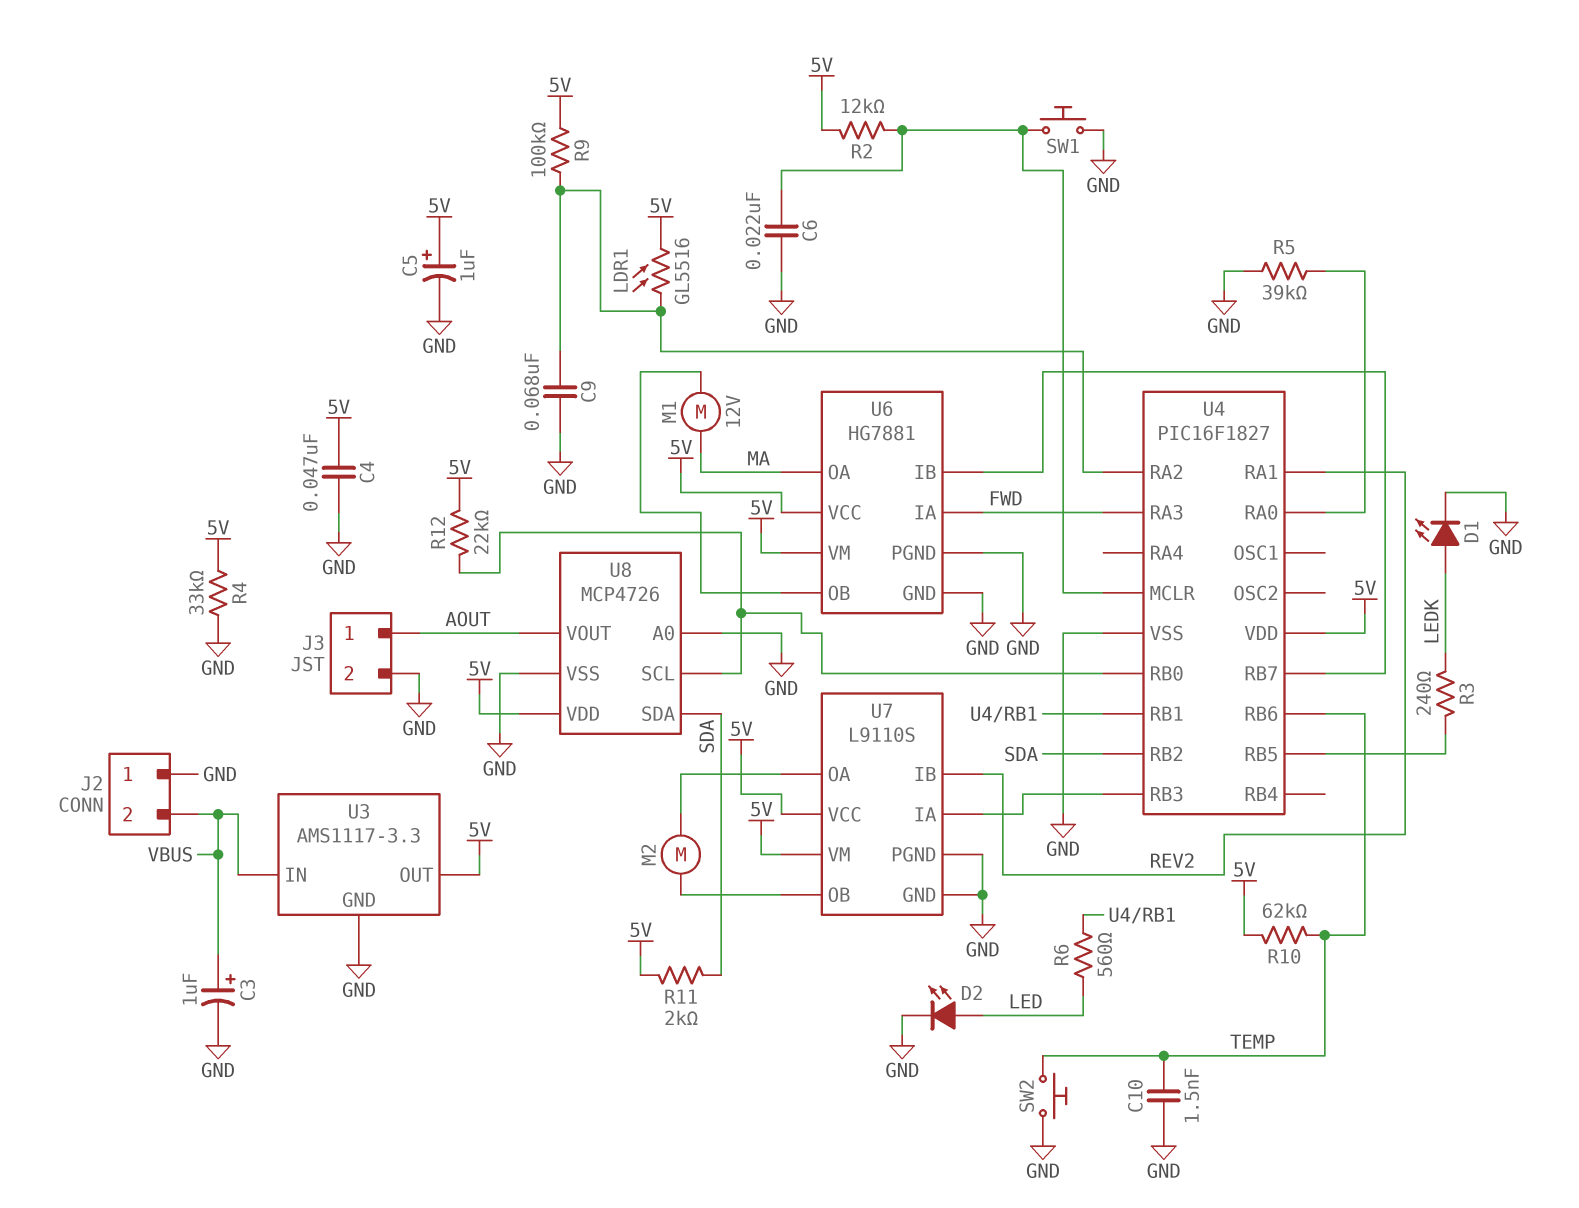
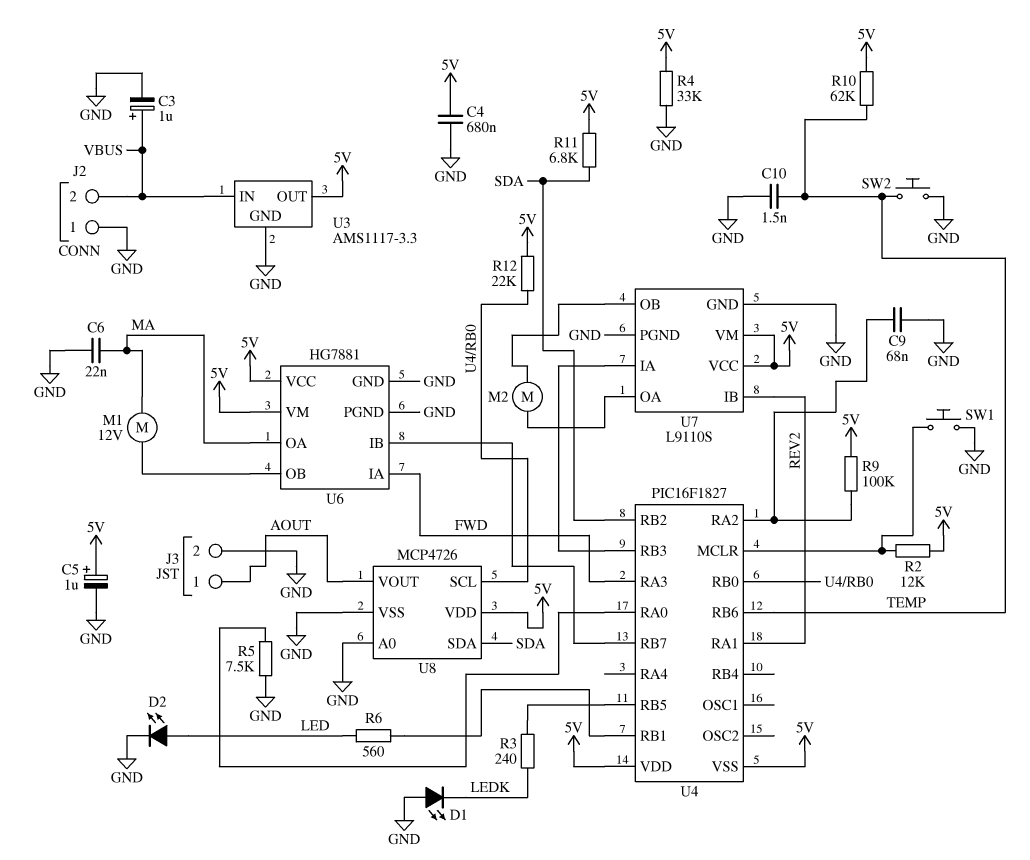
C4: 47nF (5V, GND) -> 680nF (5V, GND)
C6: 22nF (GND, U4/MCLR) -> 22nF (GND, MA)
D1: LED (A LEDK, K GND) -> LED (A GND, K LEDK)
LDR1: GL5516 (5V, U4/RA2) -> none
R5: 39k (GND, U4/RA0) -> 7.5k (GND, U4/RA0)
R11: 2k (5V, SDA) -> 6.8k (5V, SDA)
U4 pin VSS: GND -> 5V

